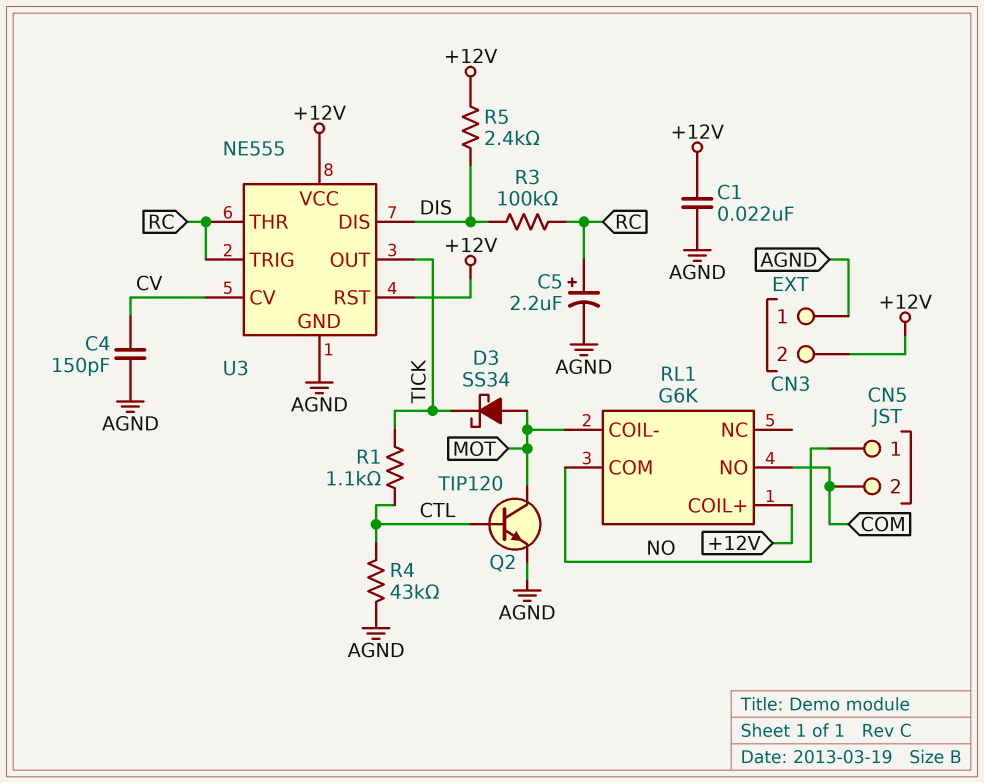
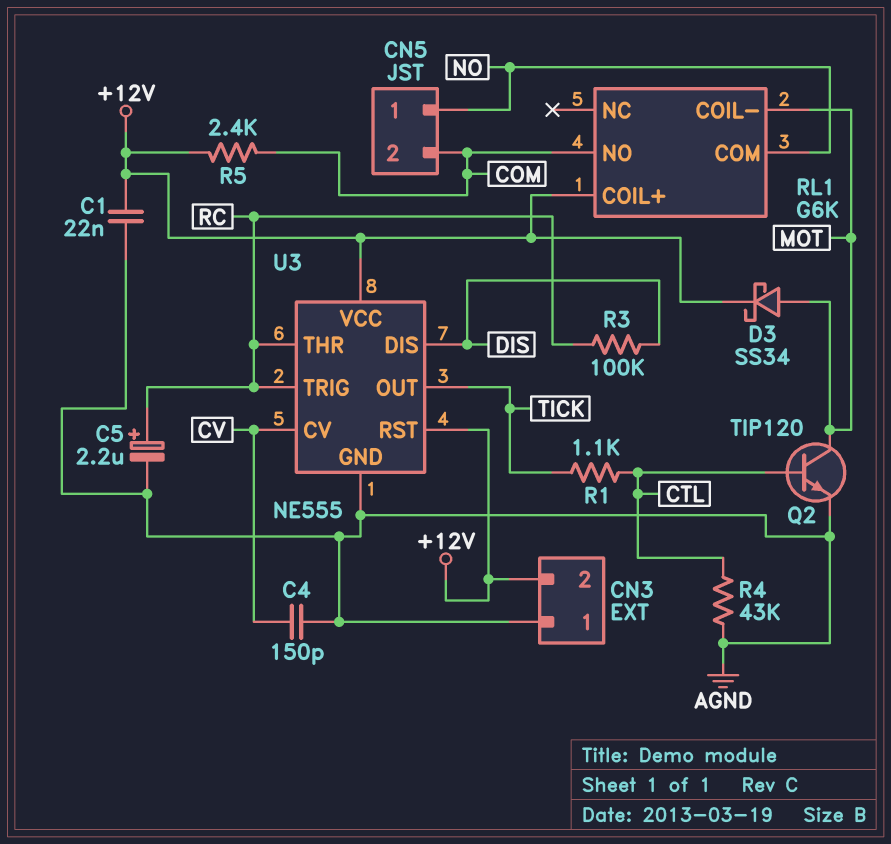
D3: schottky SS34 (A MOT, K TICK) -> schottky SS34 (A MOT, K +12V)
R5: 2.4k (+12V, DIS) -> 2.4k (+12V, COM)

